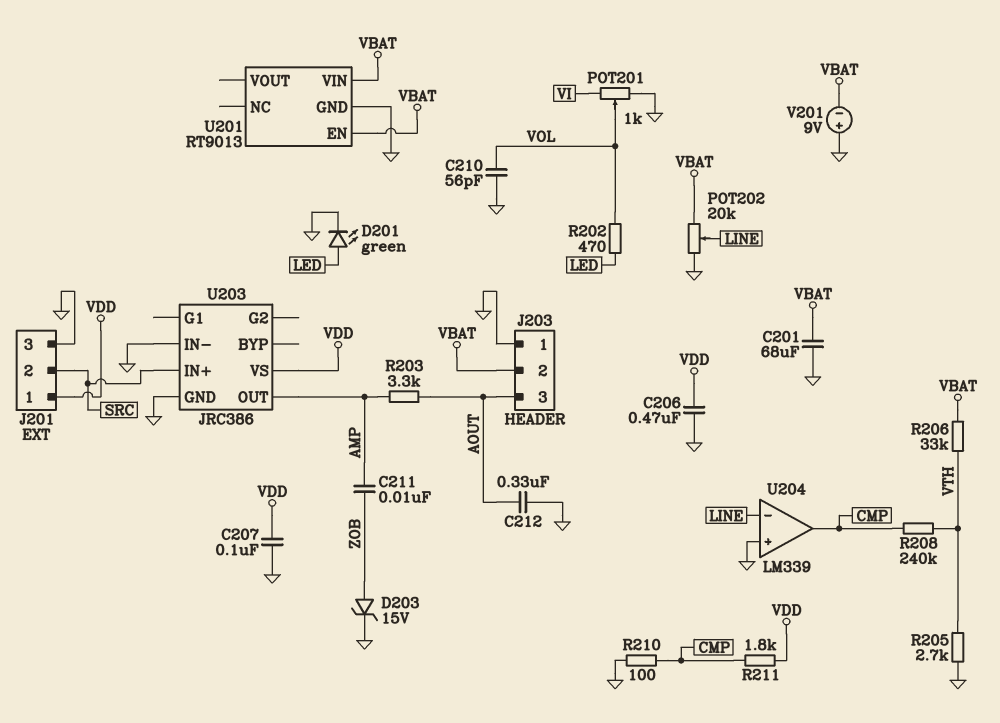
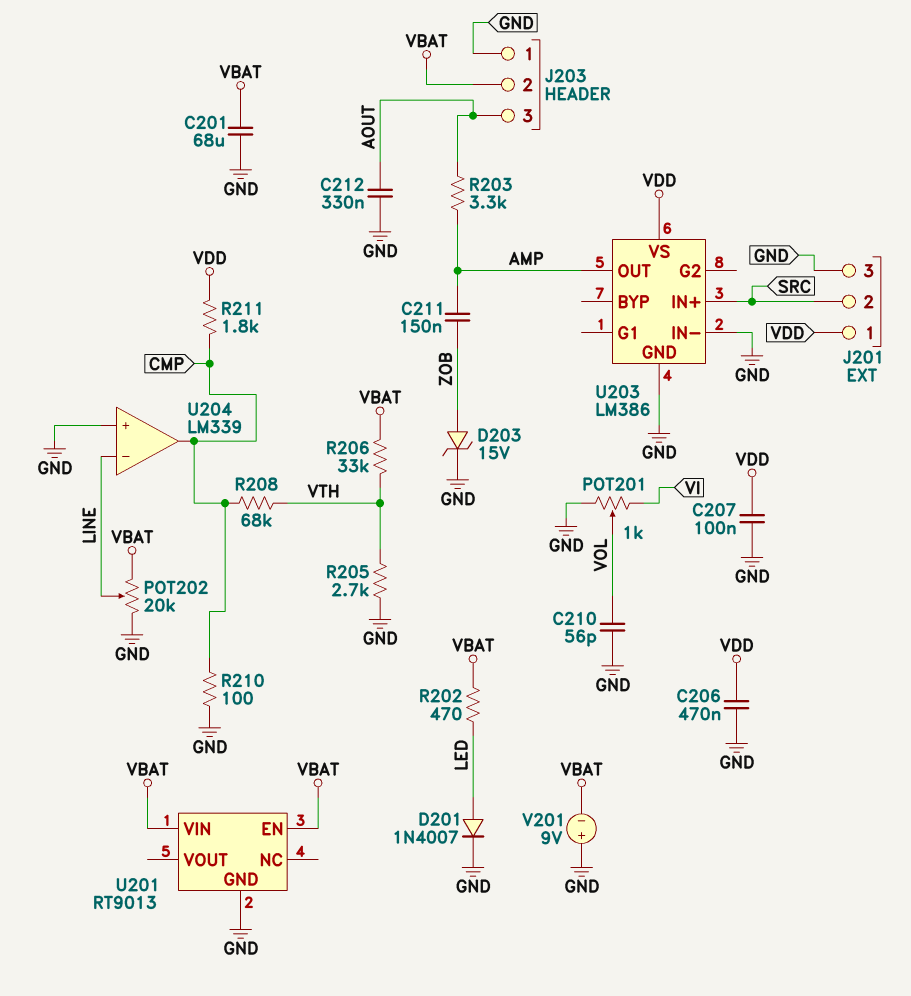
C211: 10nF (AMP, ZOB) -> 150nF (AMP, ZOB)
D201: LED green (A LED, K GND) -> diode 1N4007 (A LED, K GND)
R202: 470 (LED, VOL) -> 470 (LED, VBAT)
R208: 240k (CMP, VTH) -> 68k (CMP, VTH)
U203: JRC386 -> LM386

